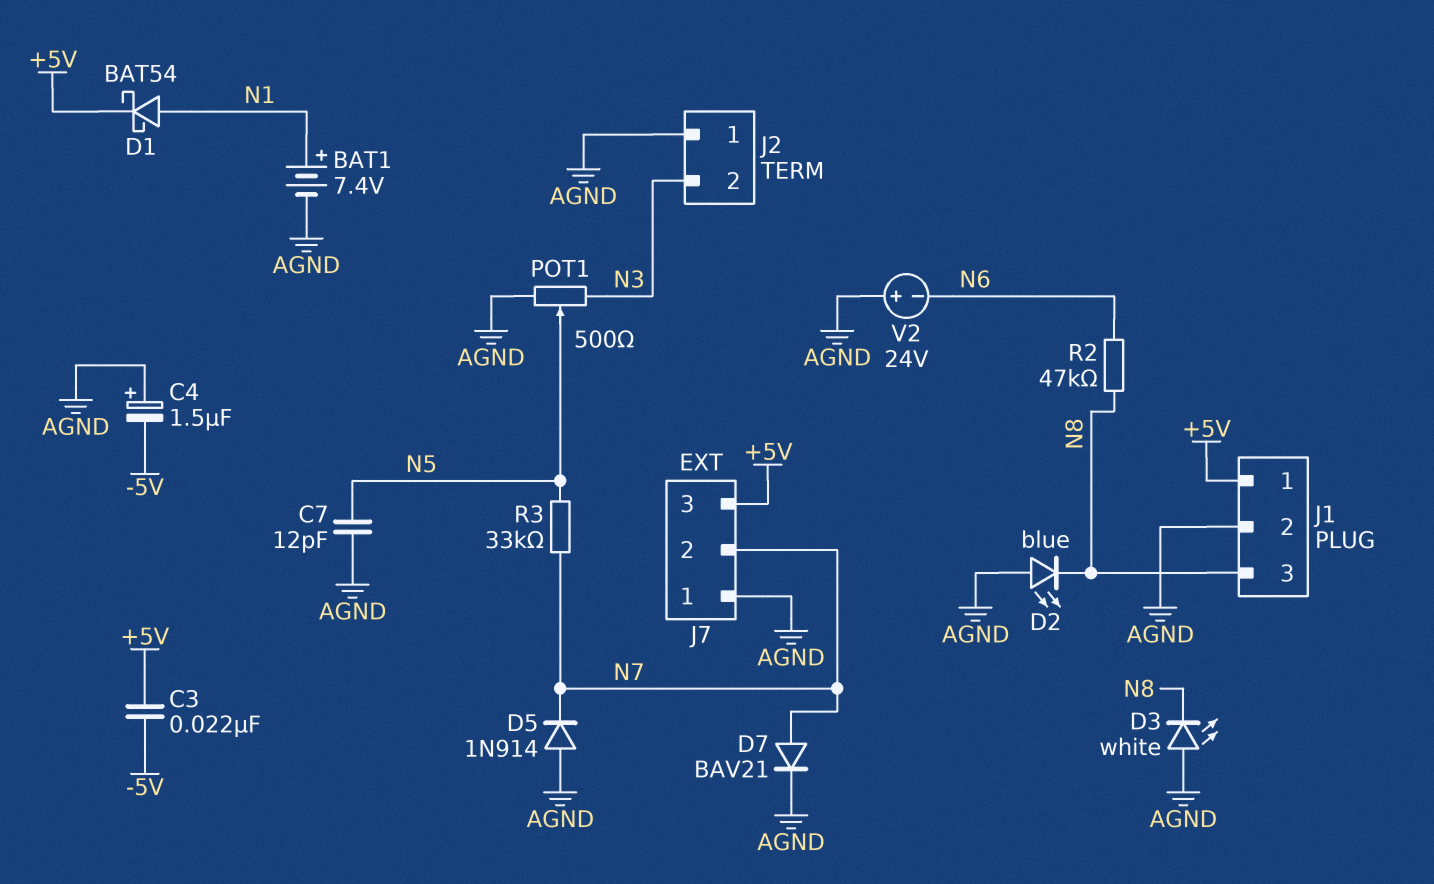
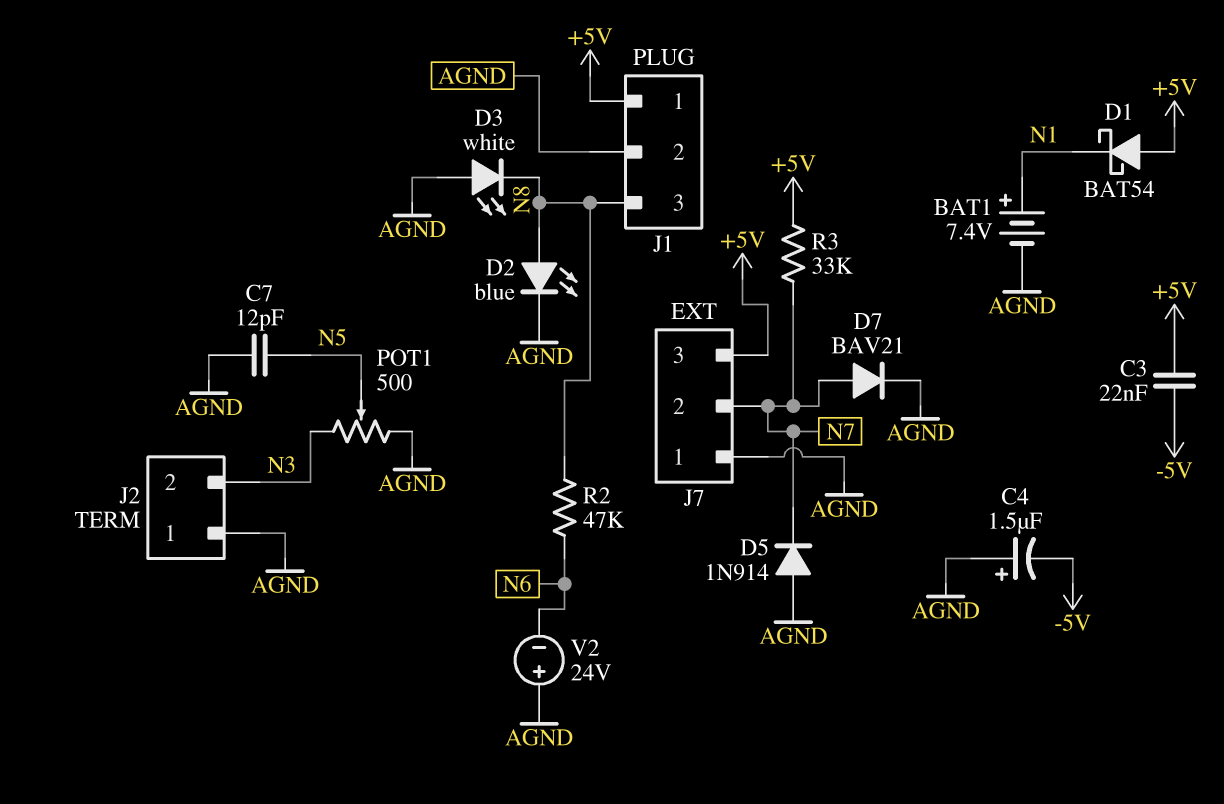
D1: schottky BAT54 (A N1, K +5V) -> schottky BAT54 (A +5V, K N1)
D2: LED blue (A AGND, K N8) -> LED blue (A N8, K AGND)
R3: 33k (N5, N7) -> 33k (+5V, N7)

